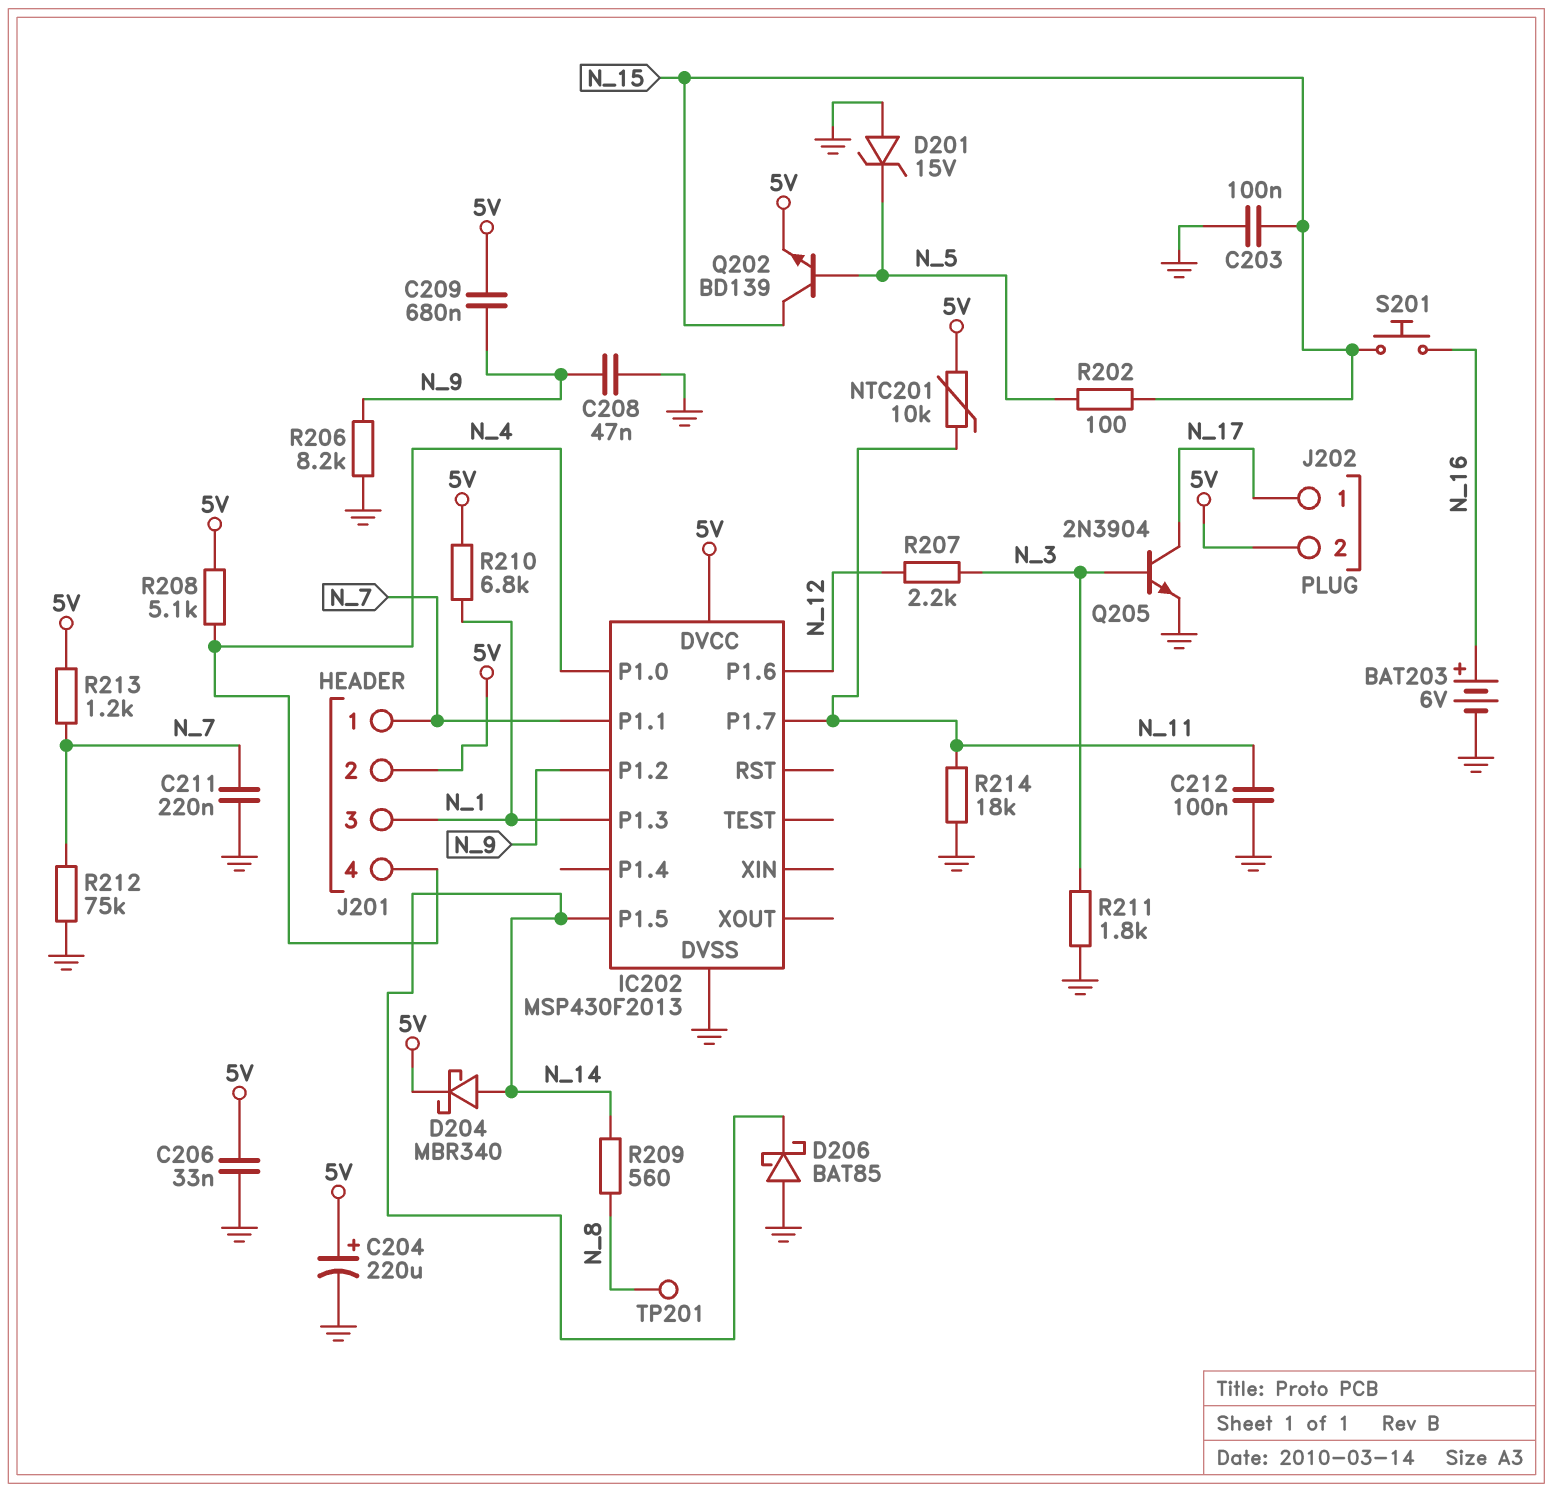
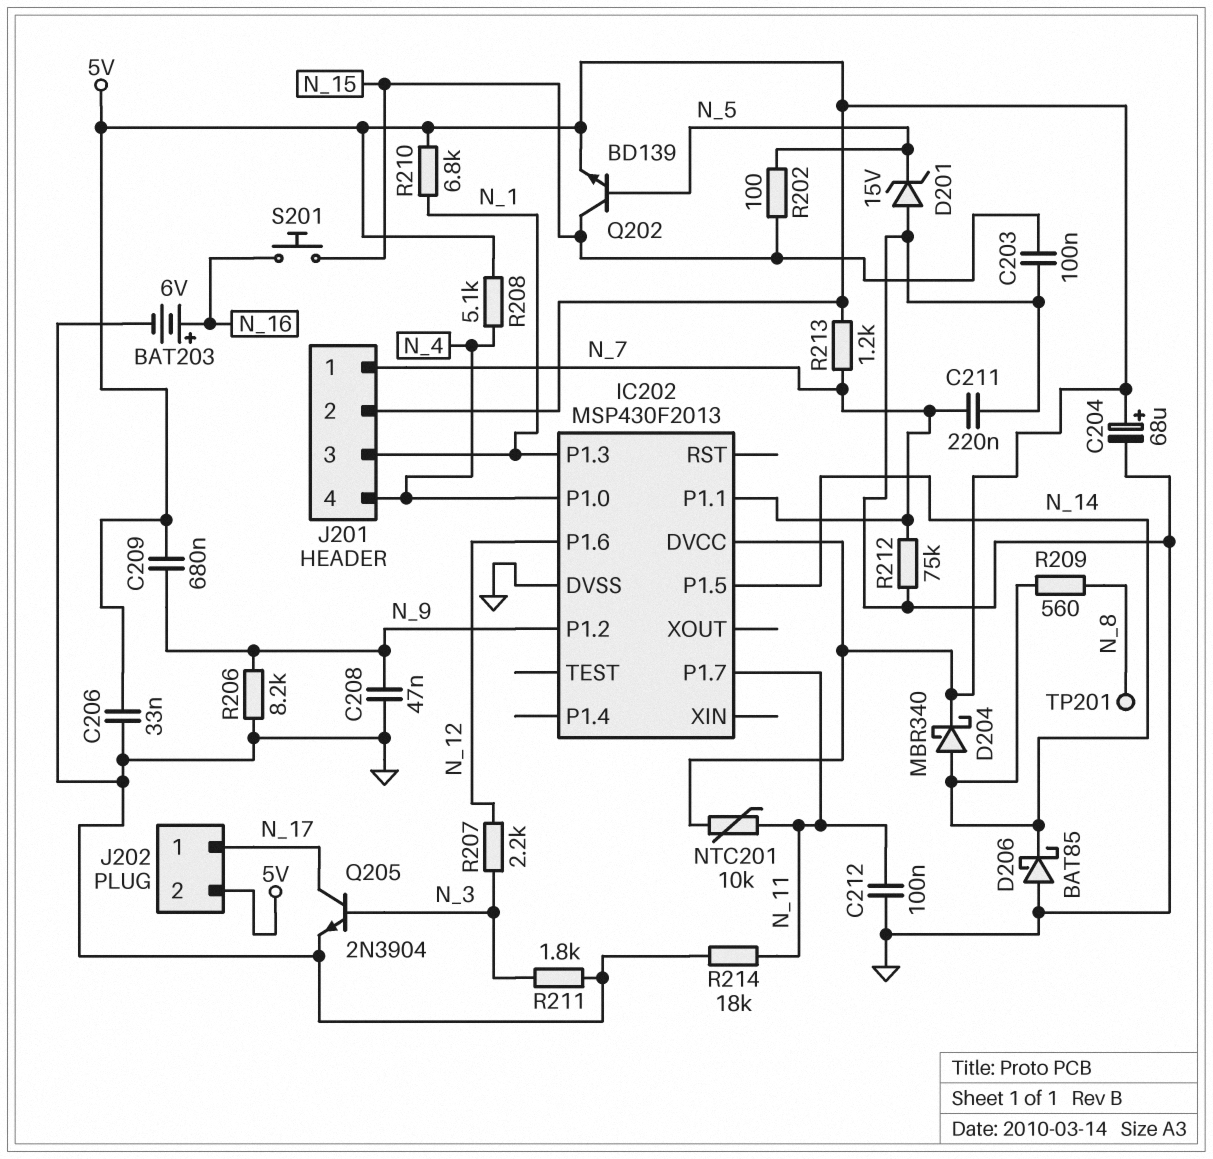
C204: 220uF (plus 5V, minus GND) -> 68uF (plus 5V, minus GND)

